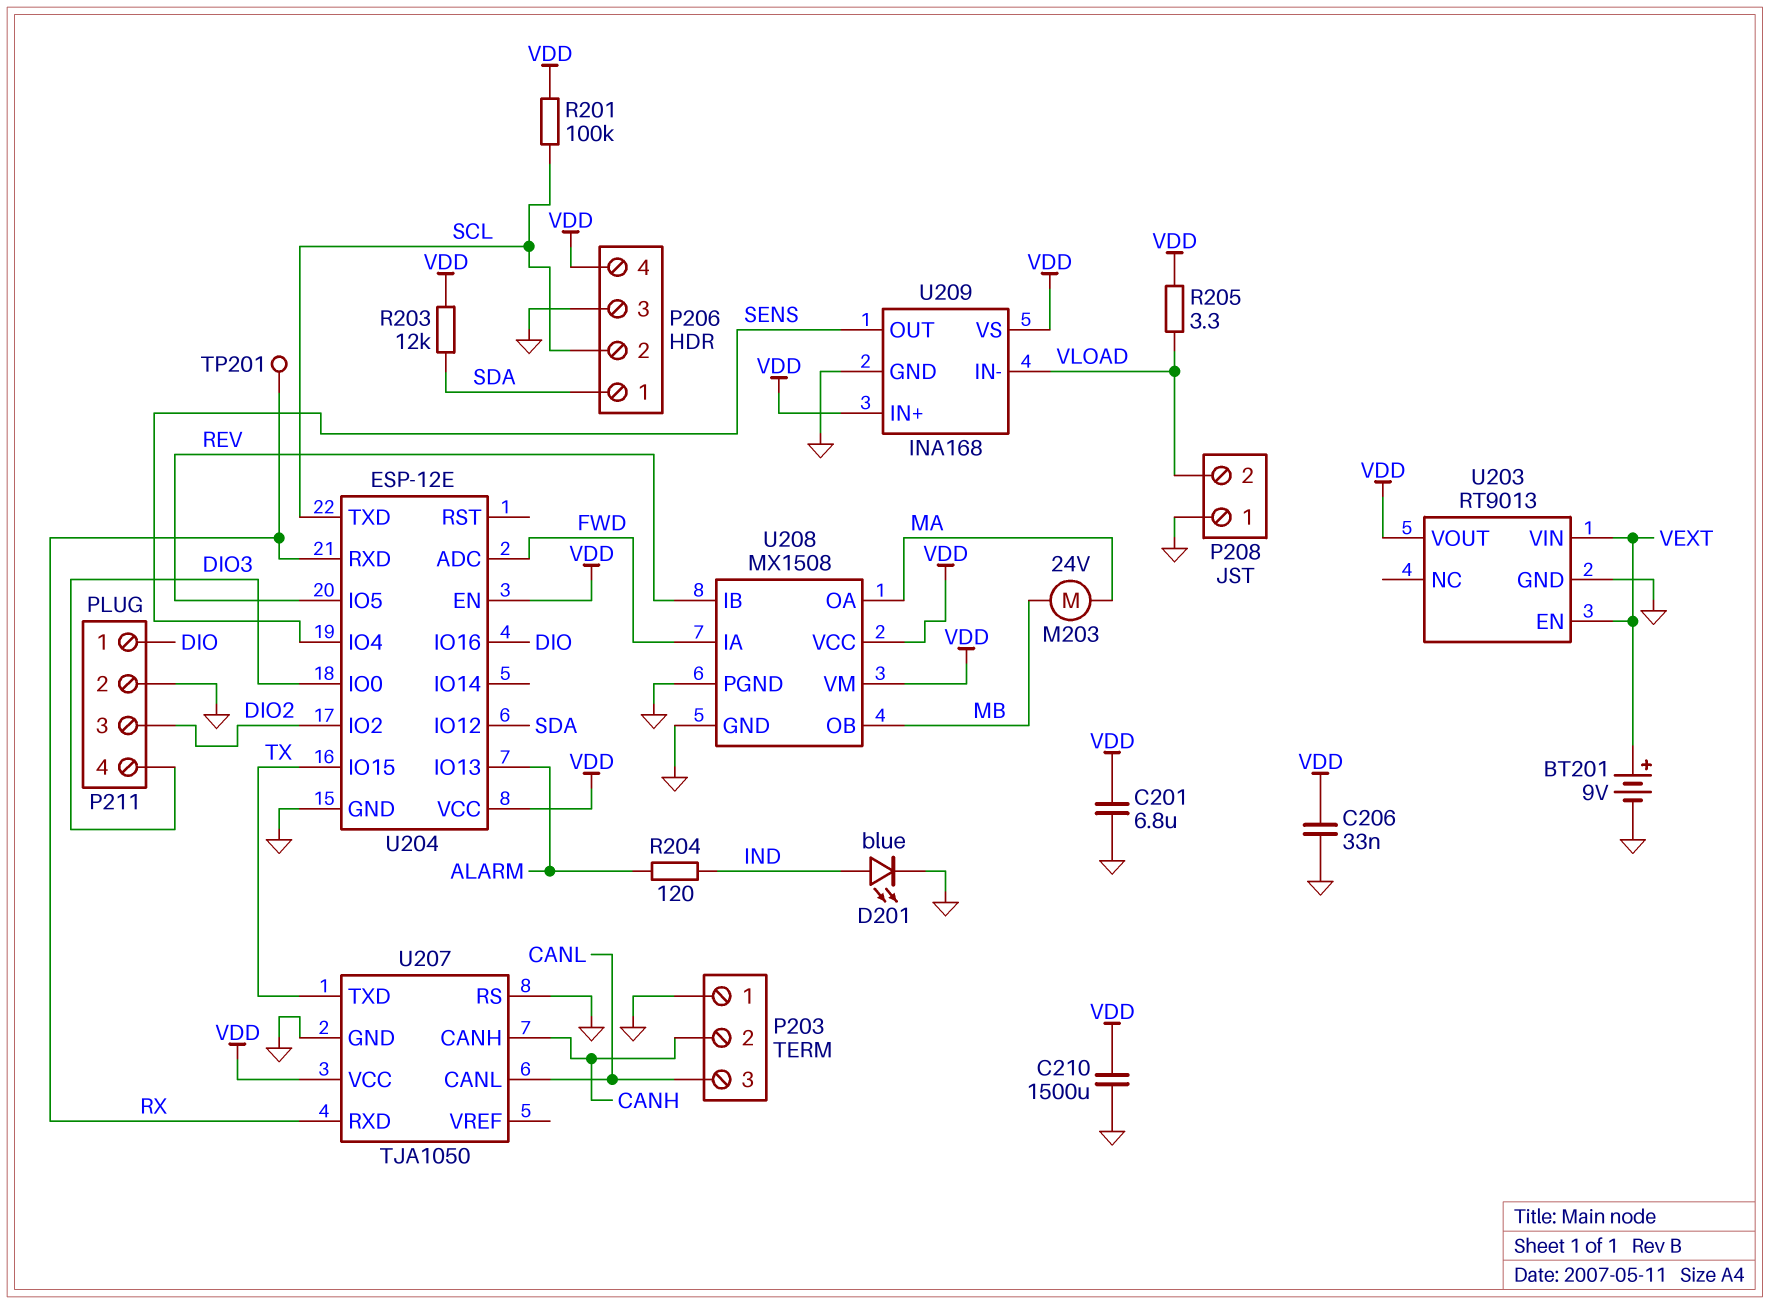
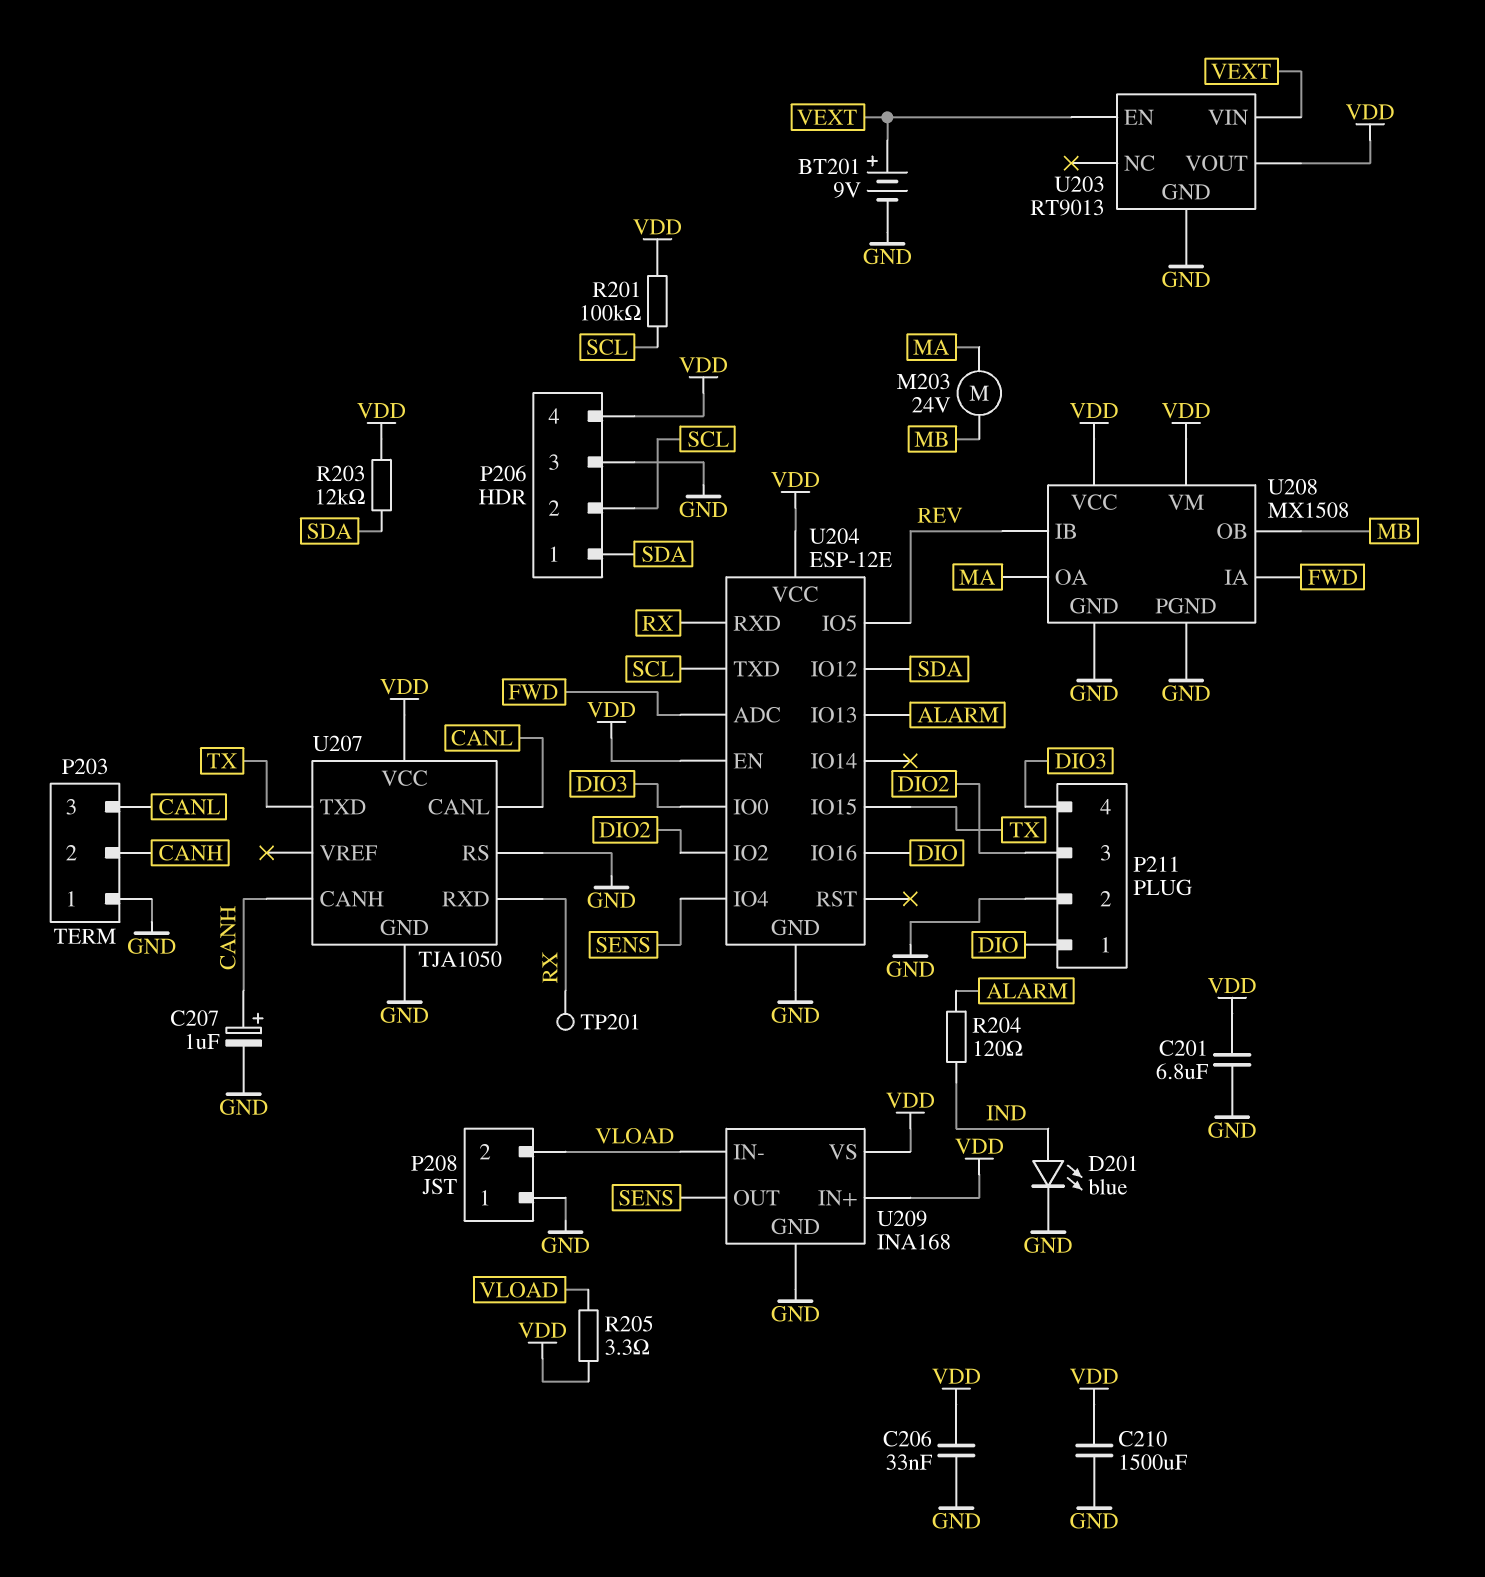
C207: none -> 1uF (plus CANH, minus GND)

